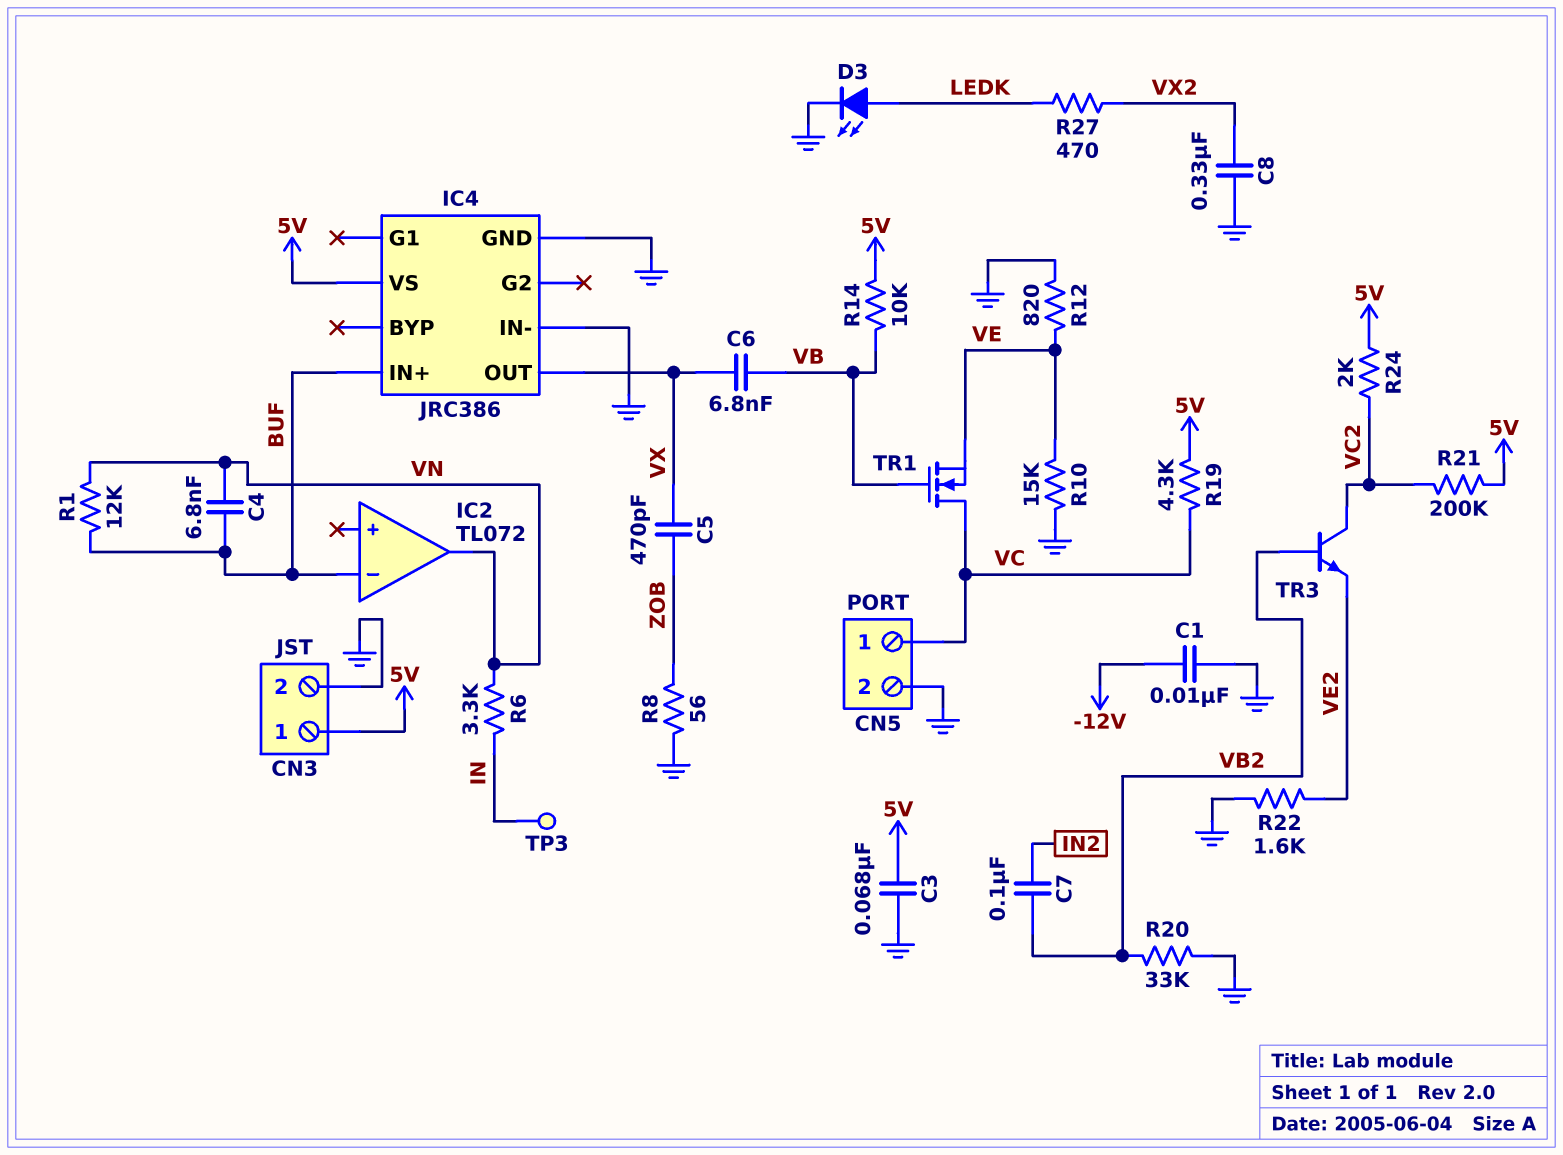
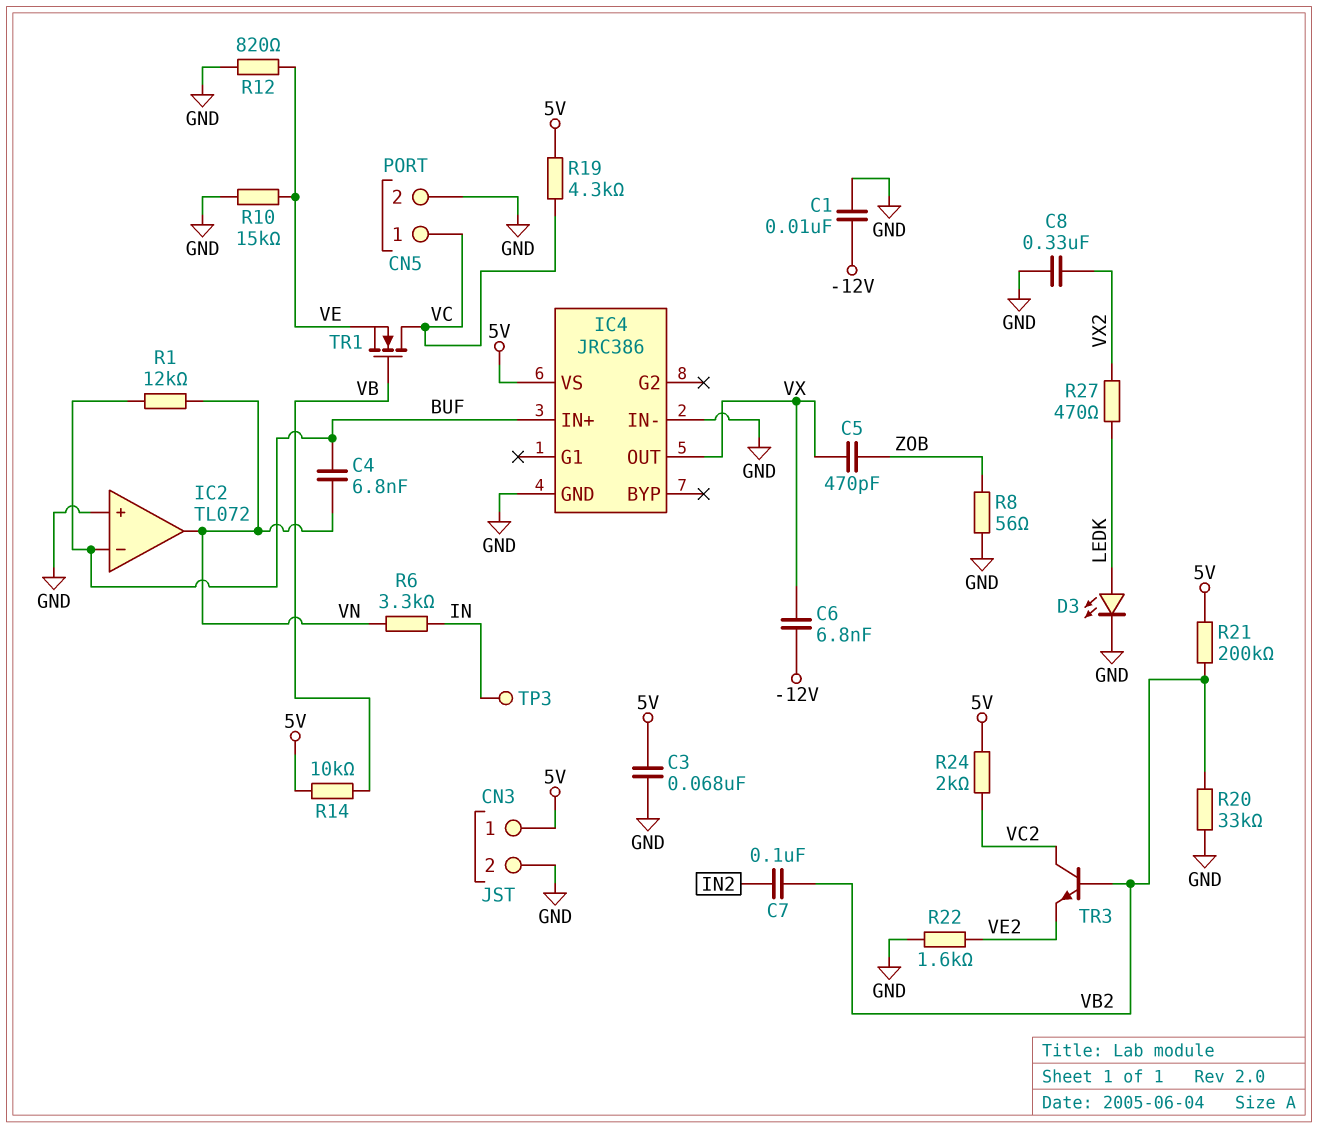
C6: 6.8nF (VB, VX) -> 6.8nF (-12V, VX)
IC2 pin in+: none -> GND
R21: 200k (5V, VC2) -> 200k (5V, VB2)

